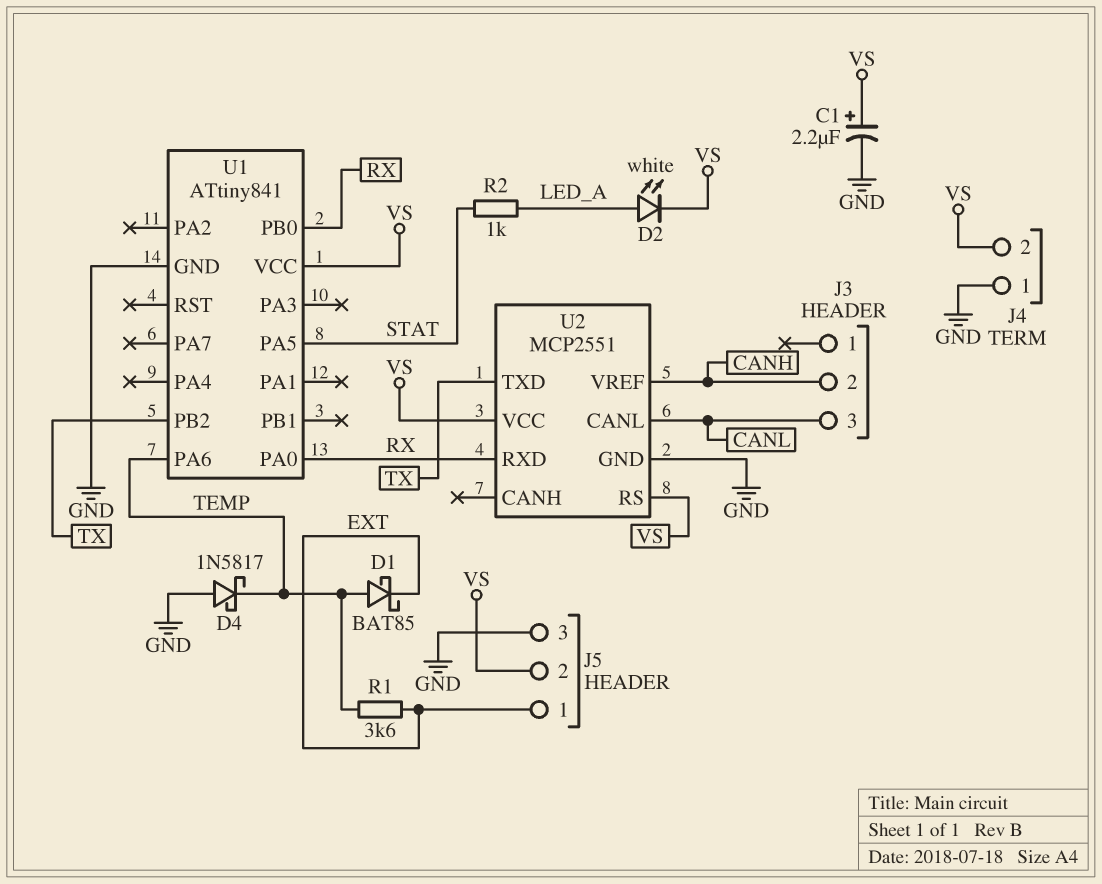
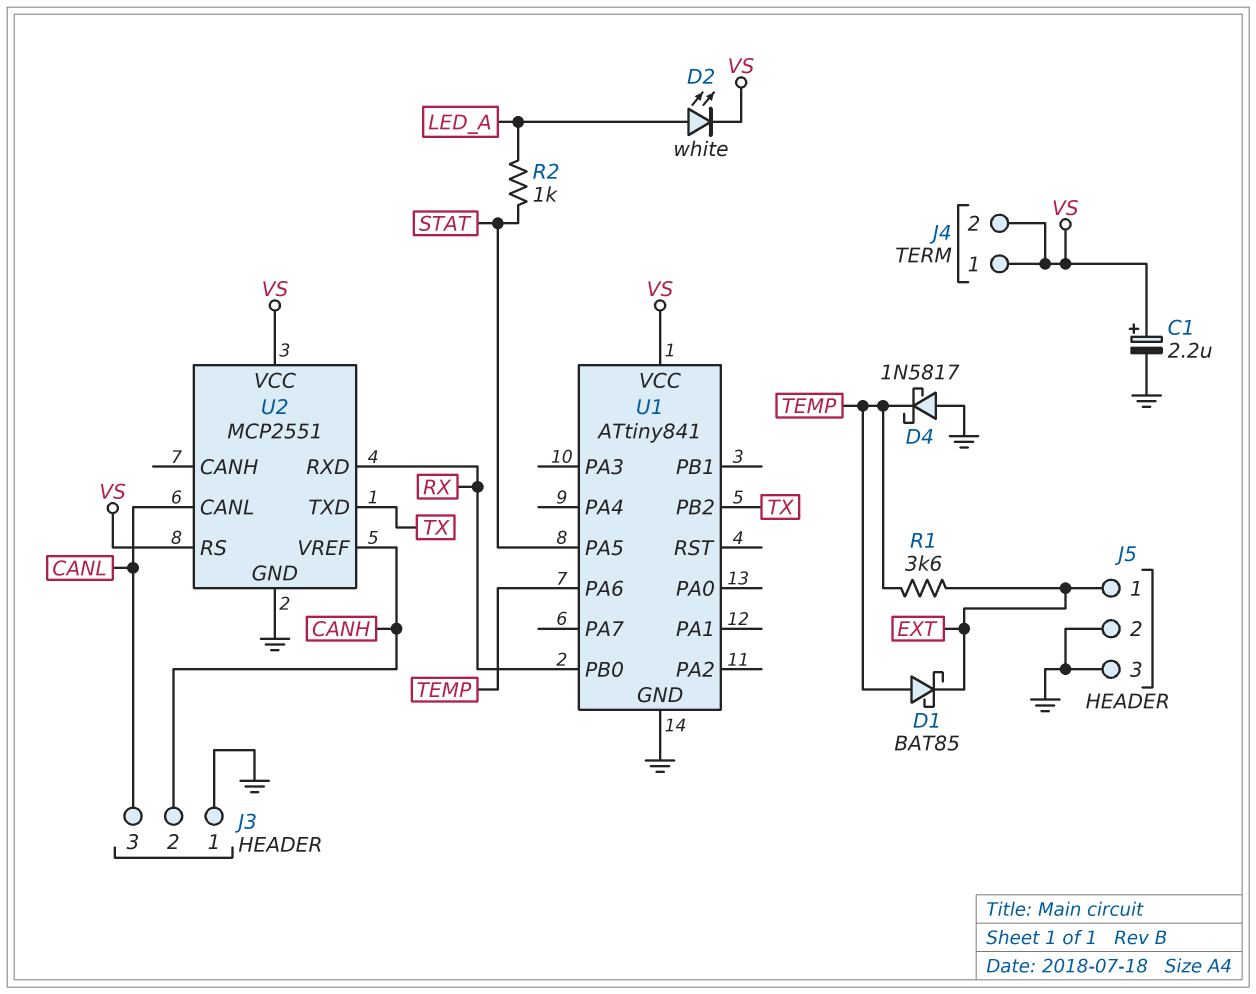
J3 pin 1: none -> GND
J4 pin 1: GND -> VS
J5 pin 2: VS -> GND
U1 pin PA0: RX -> none

